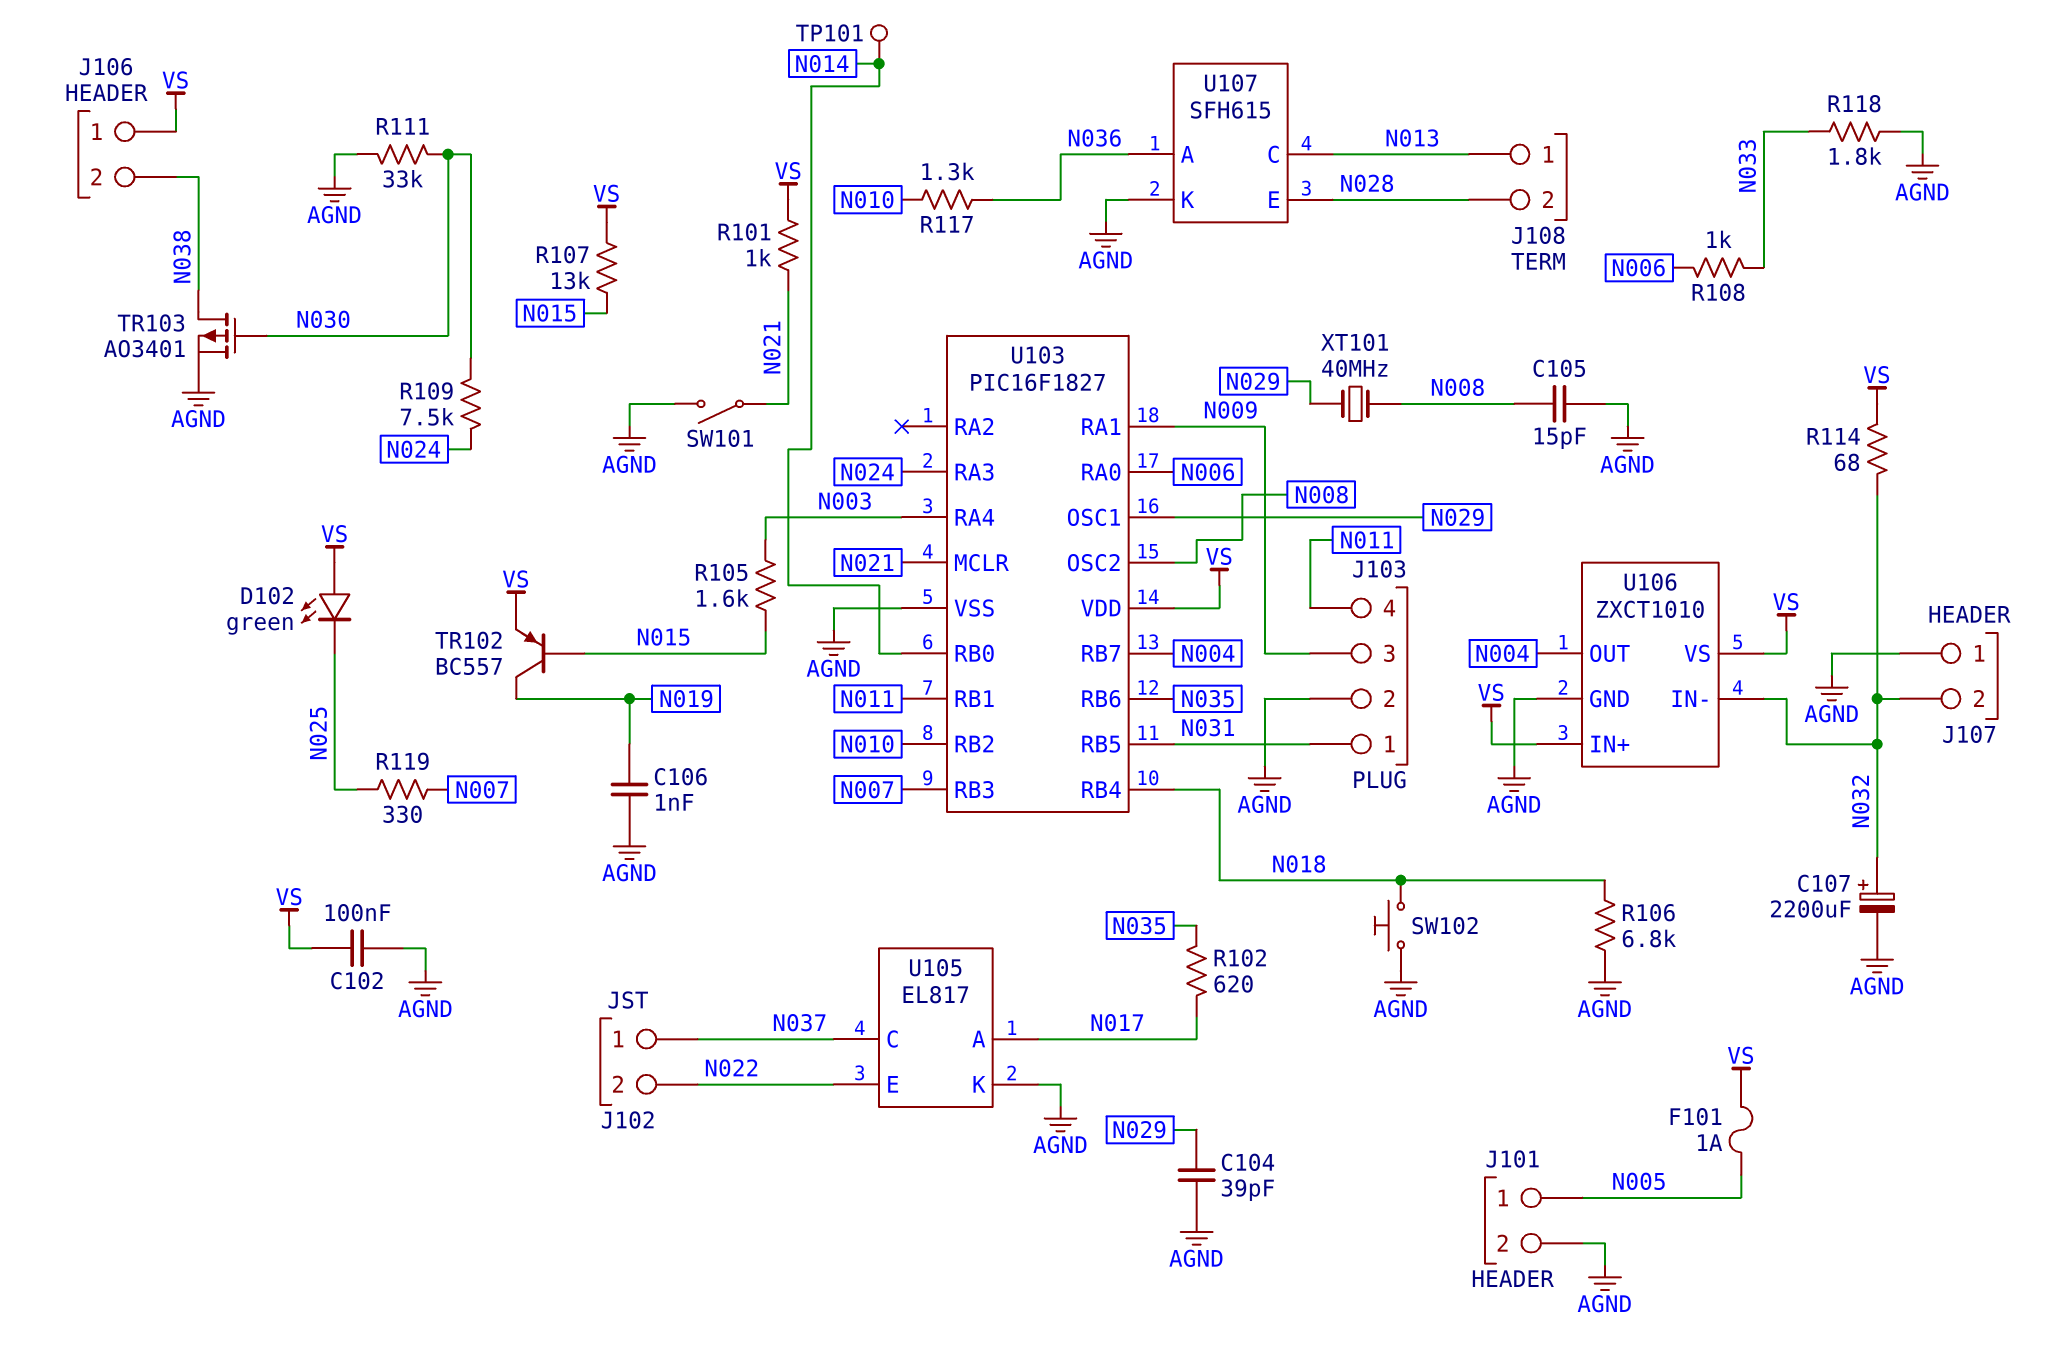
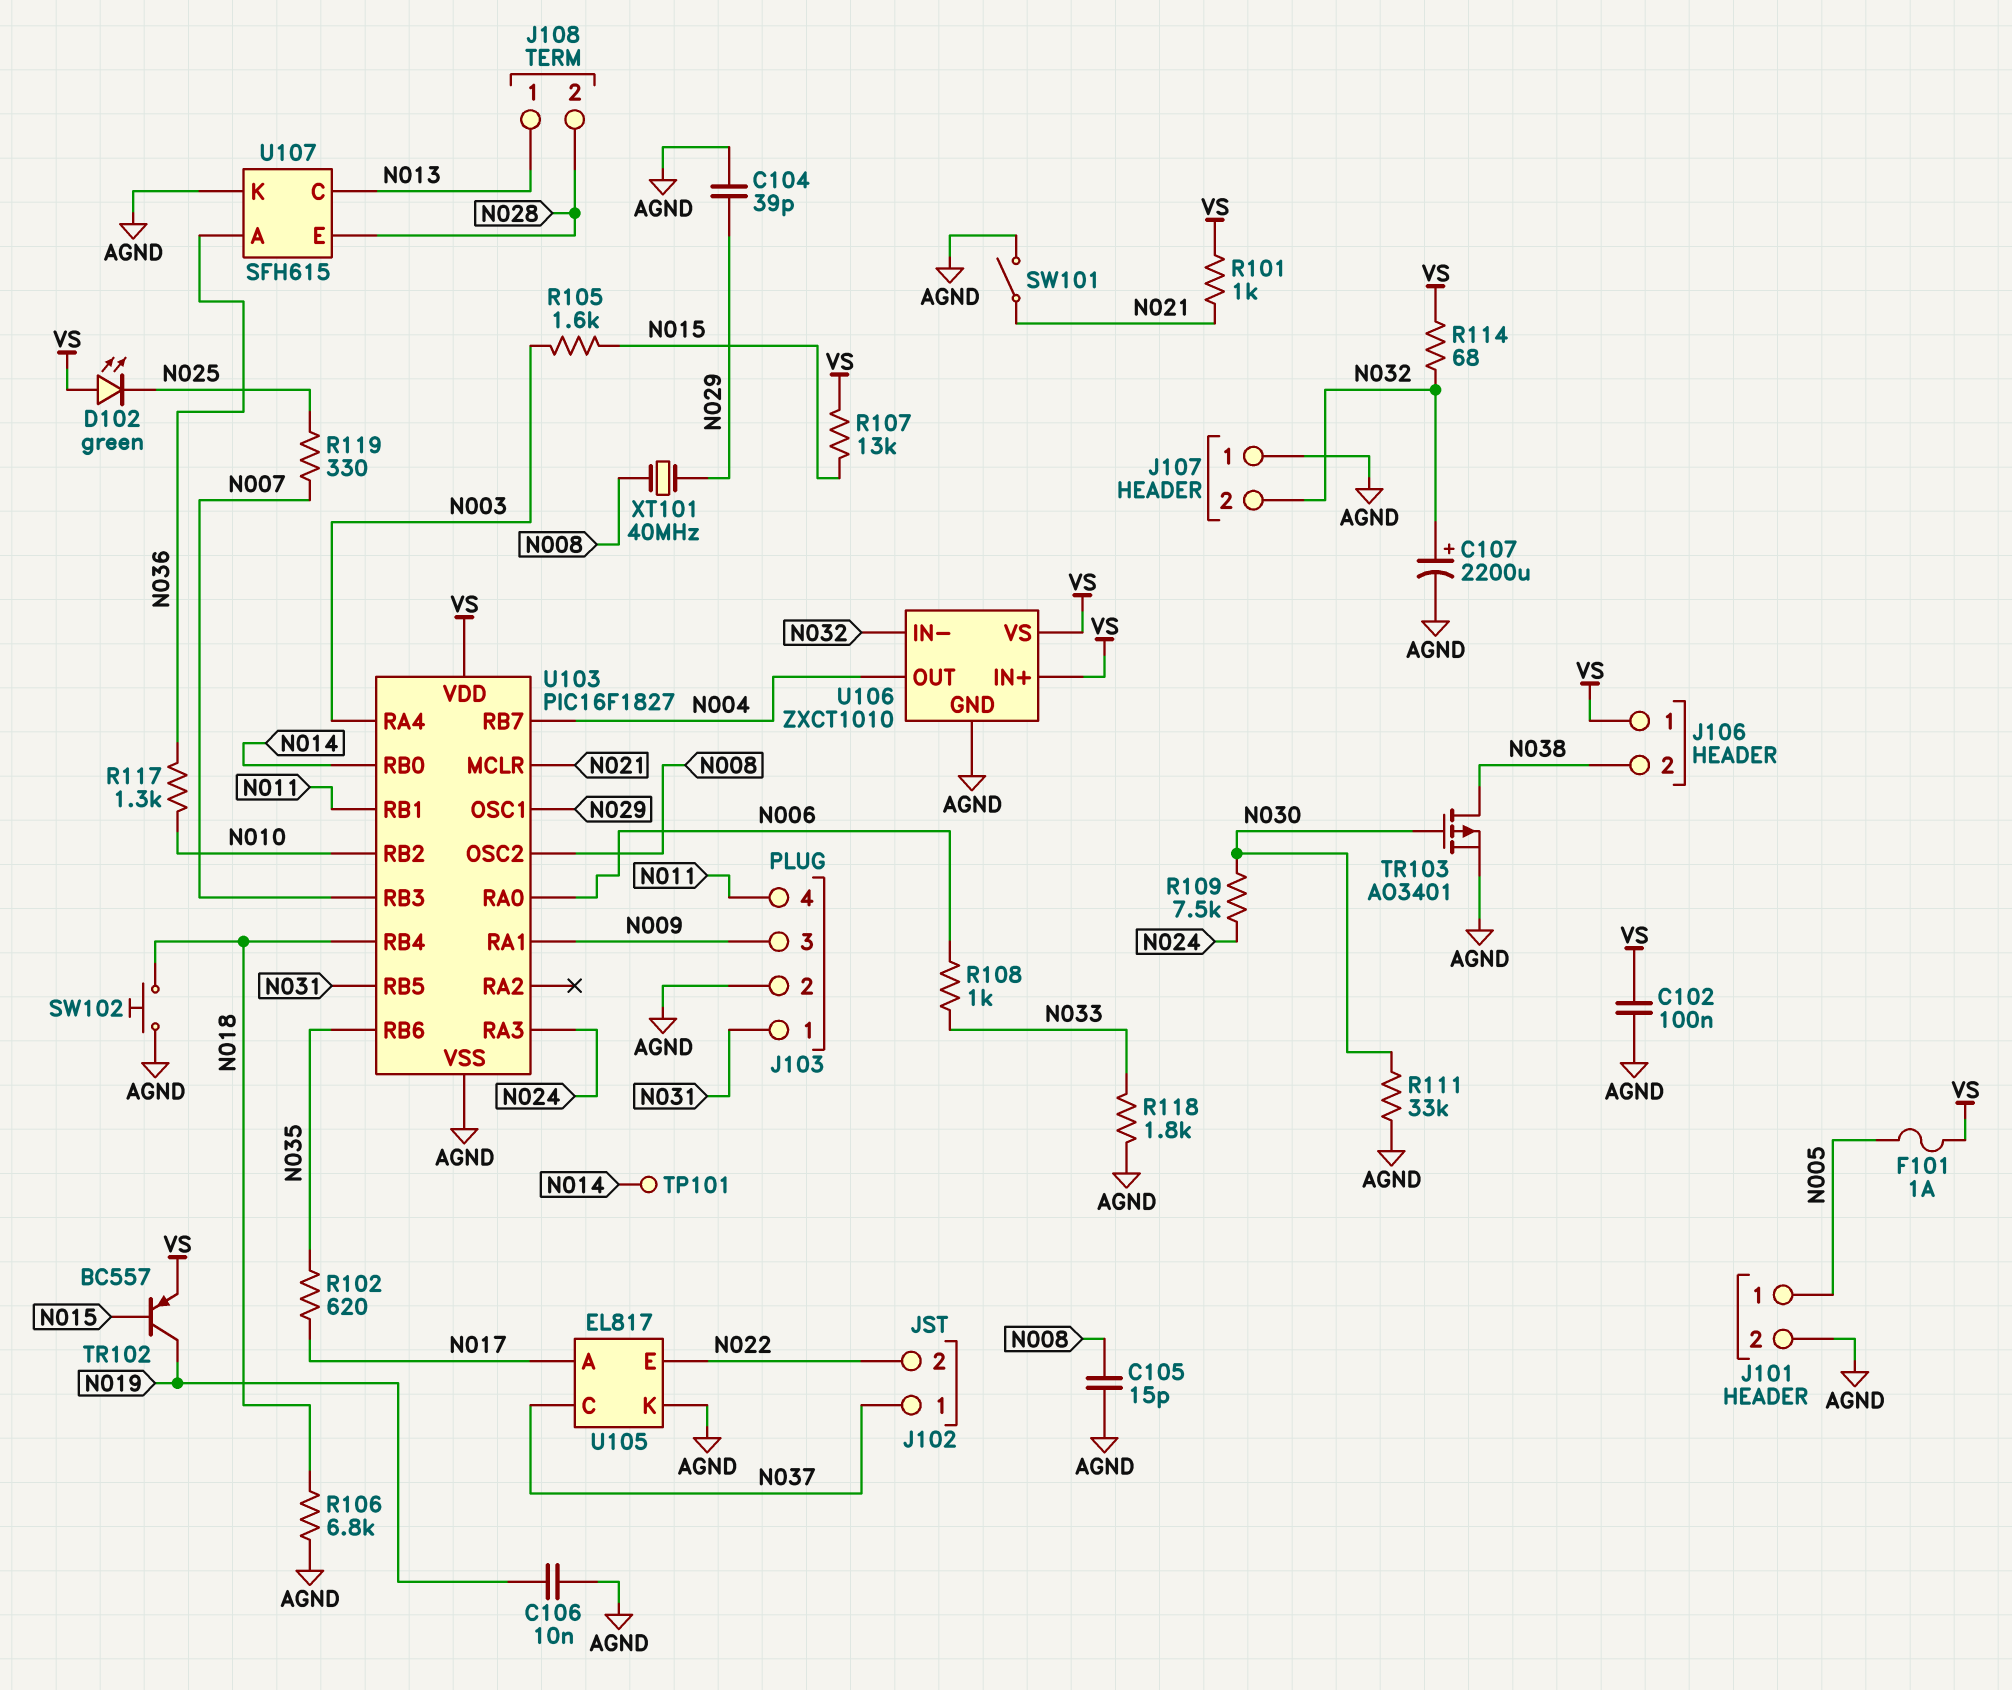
C106: 1nF (AGND, N019) -> 10nF (AGND, N019)

